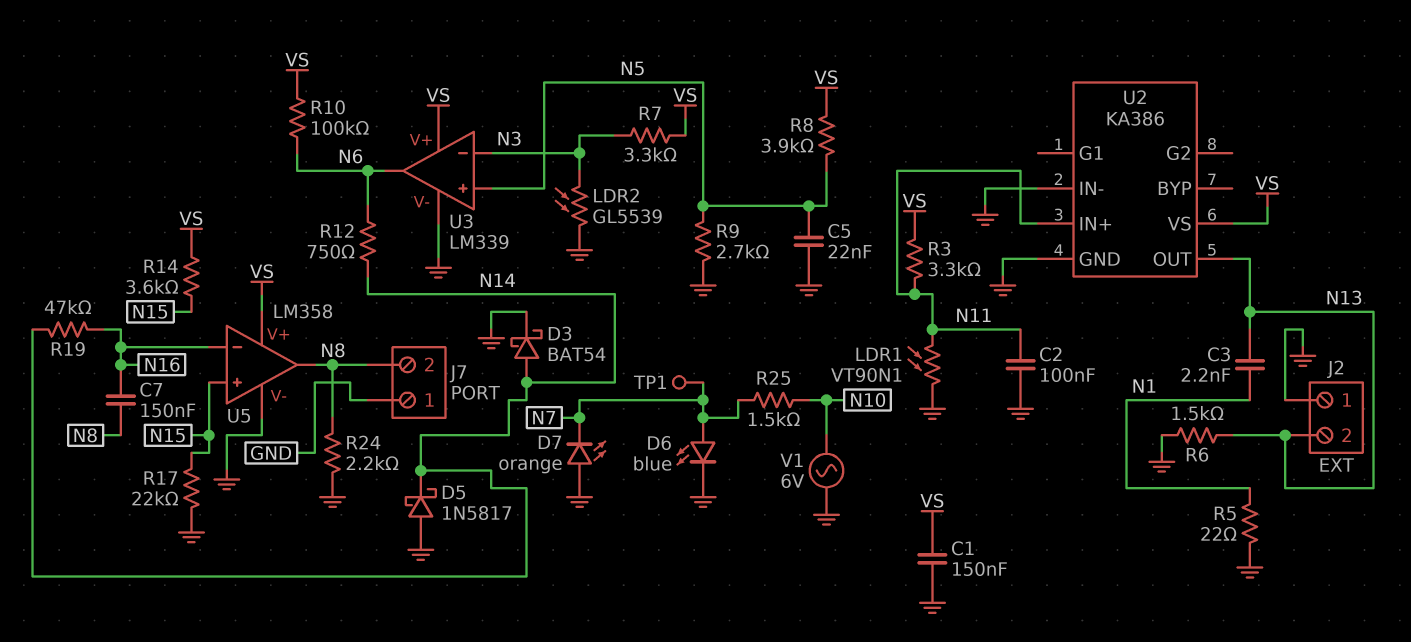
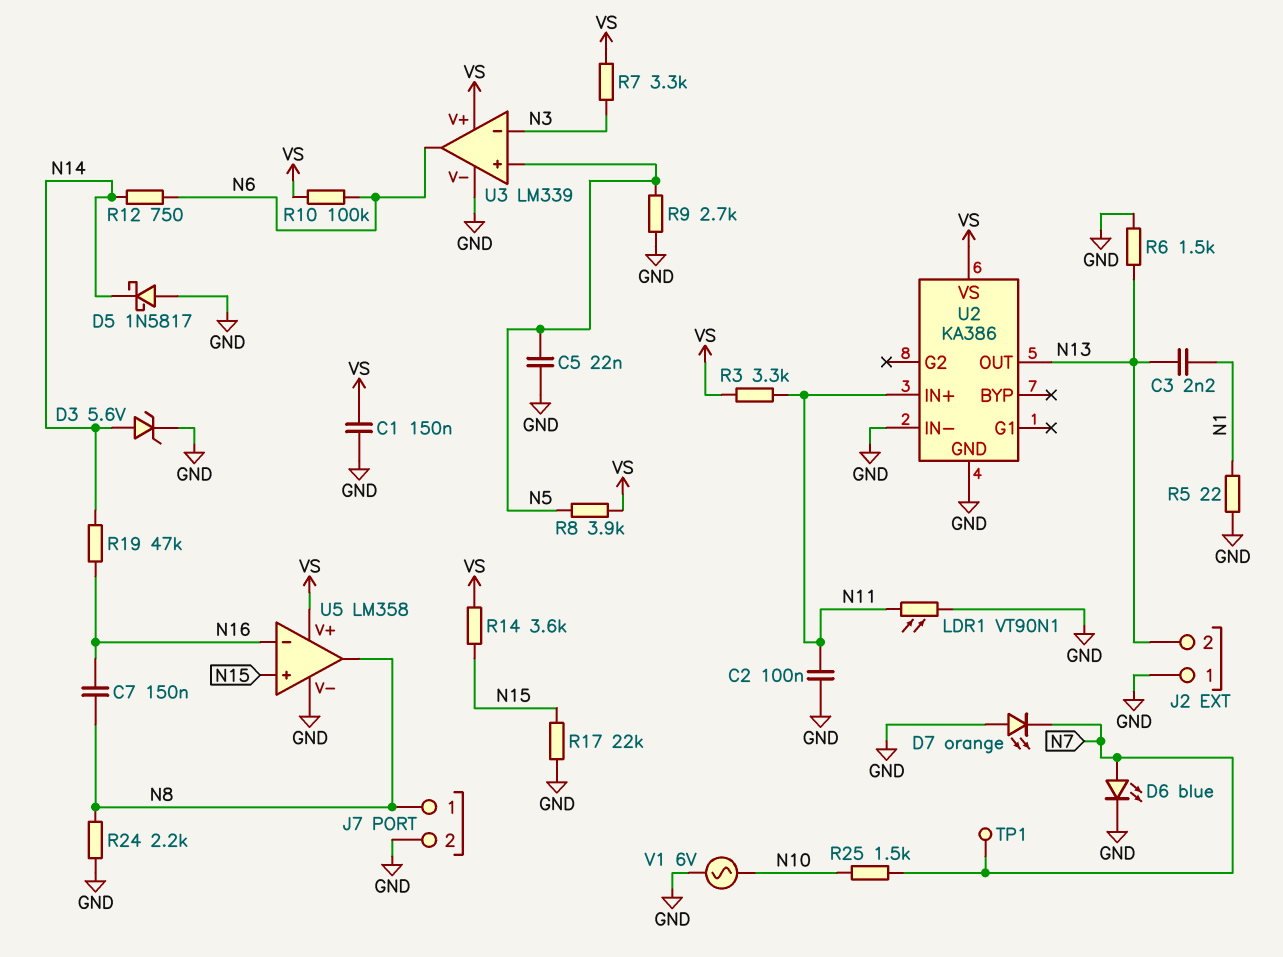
D3: schottky BAT54 (A N14, K GND) -> zener 5.6V (A N14, K GND)
J7 pin 1: GND -> N8
J7 pin 2: N8 -> GND
LDR2: GL5539 (GND, N3) -> none

